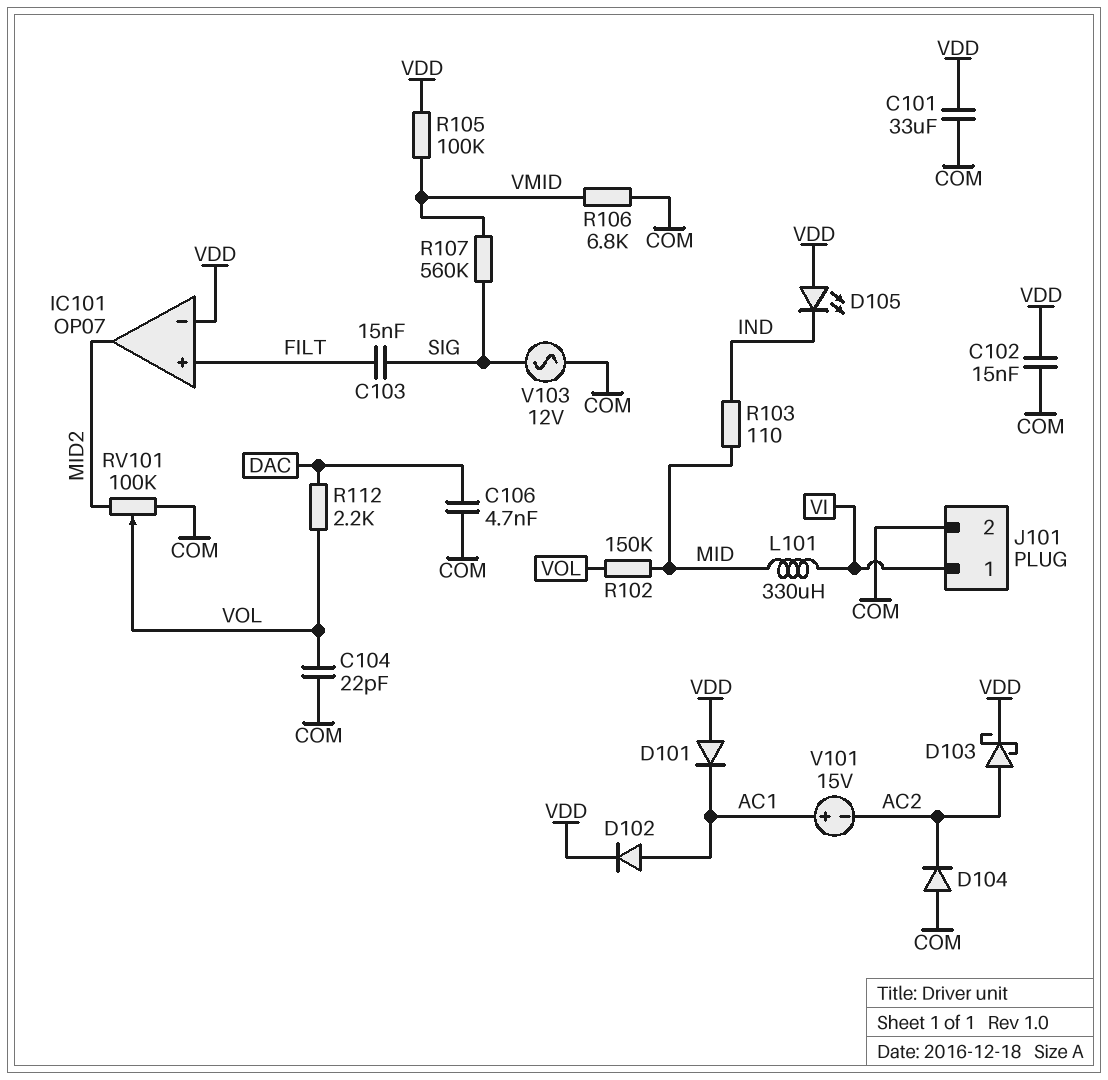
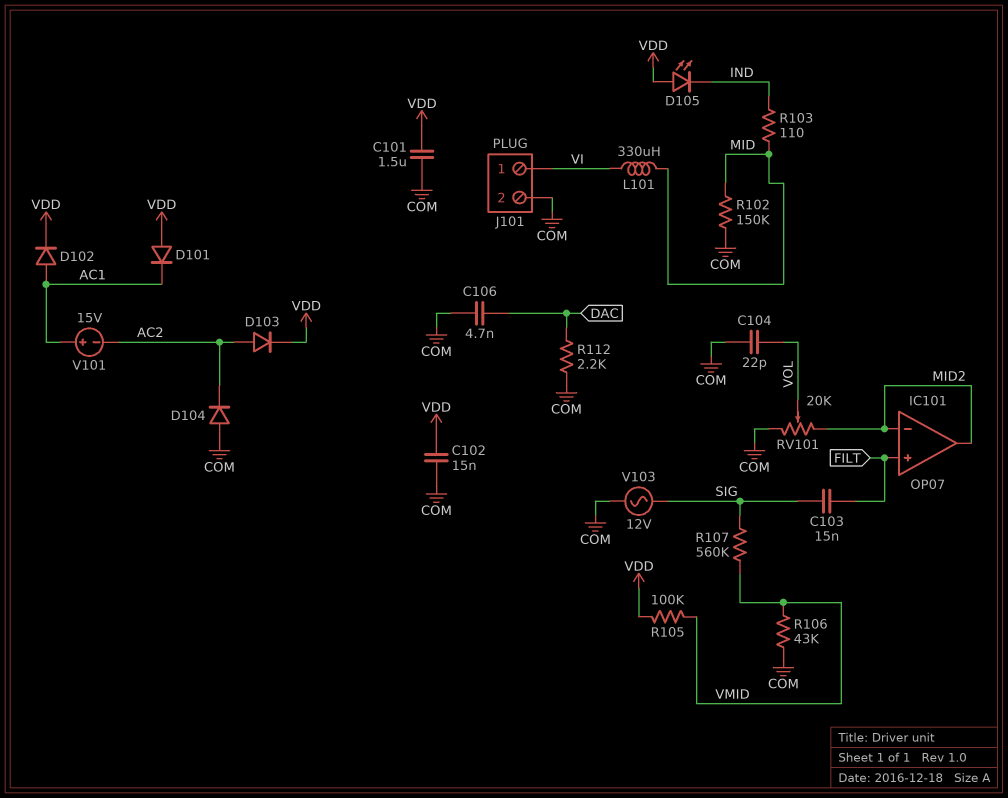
C101: 33uF (COM, VDD) -> 1.5uF (COM, VDD)
D103: schottky (A AC2, K VDD) -> diode (A AC2, K VDD)
IC101 pin in-: VDD -> MID2
R102: 150k (MID, VOL) -> 150k (COM, MID)
R106: 6.8k (COM, VMID) -> 43k (COM, VMID)
R112: 2.2k (DAC, VOL) -> 2.2k (COM, DAC)
RV101: 100k (COM, MID2, wiper VOL) -> 20k (COM, MID2, wiper VOL)

